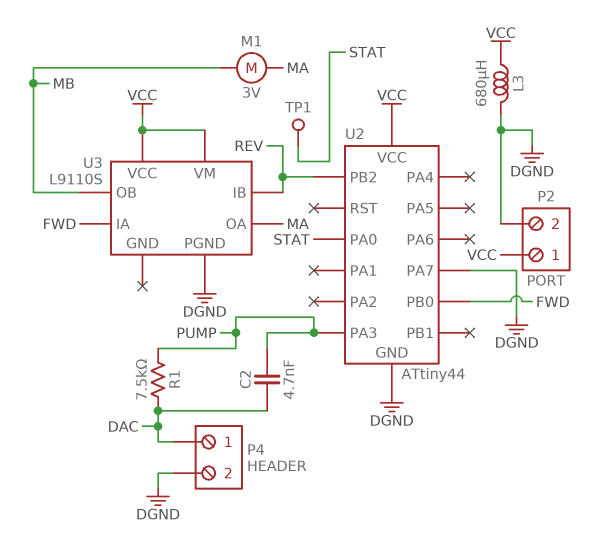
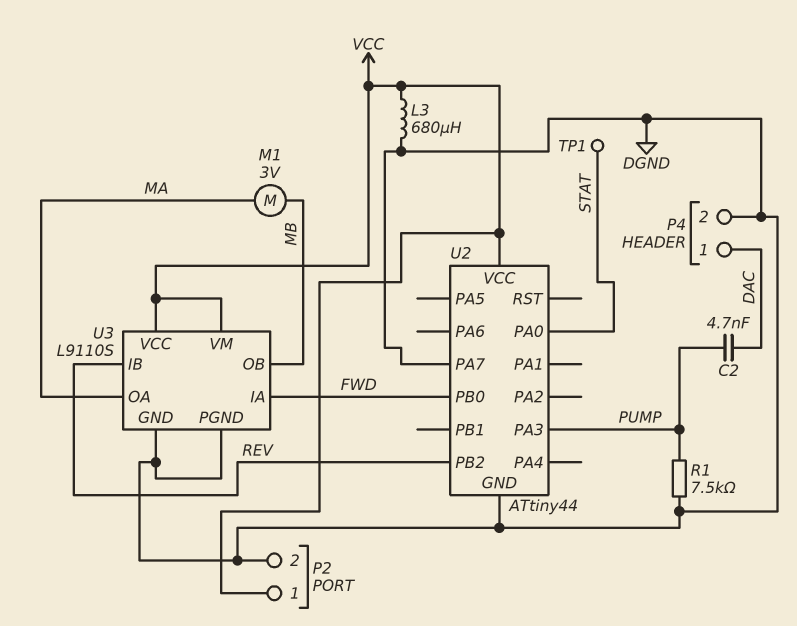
R1: 7.5k (DAC, PUMP) -> 7.5k (DGND, PUMP)
U3 pin GND: none -> DGND

